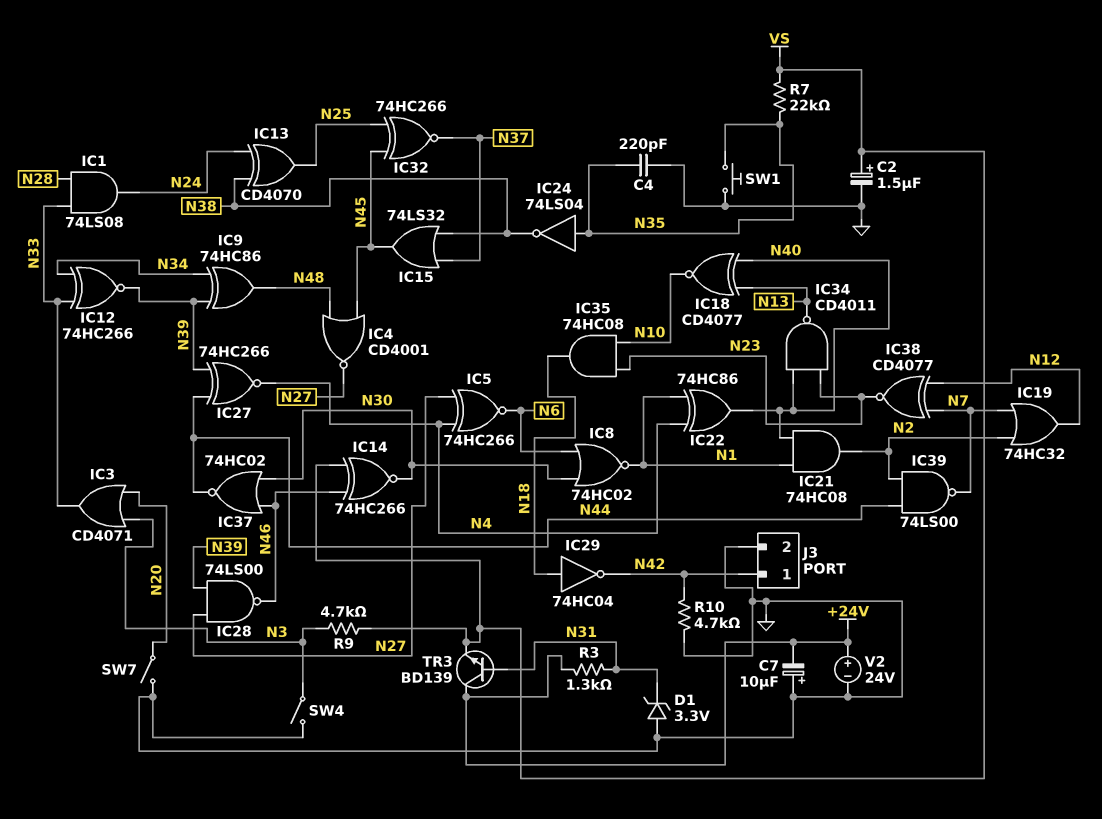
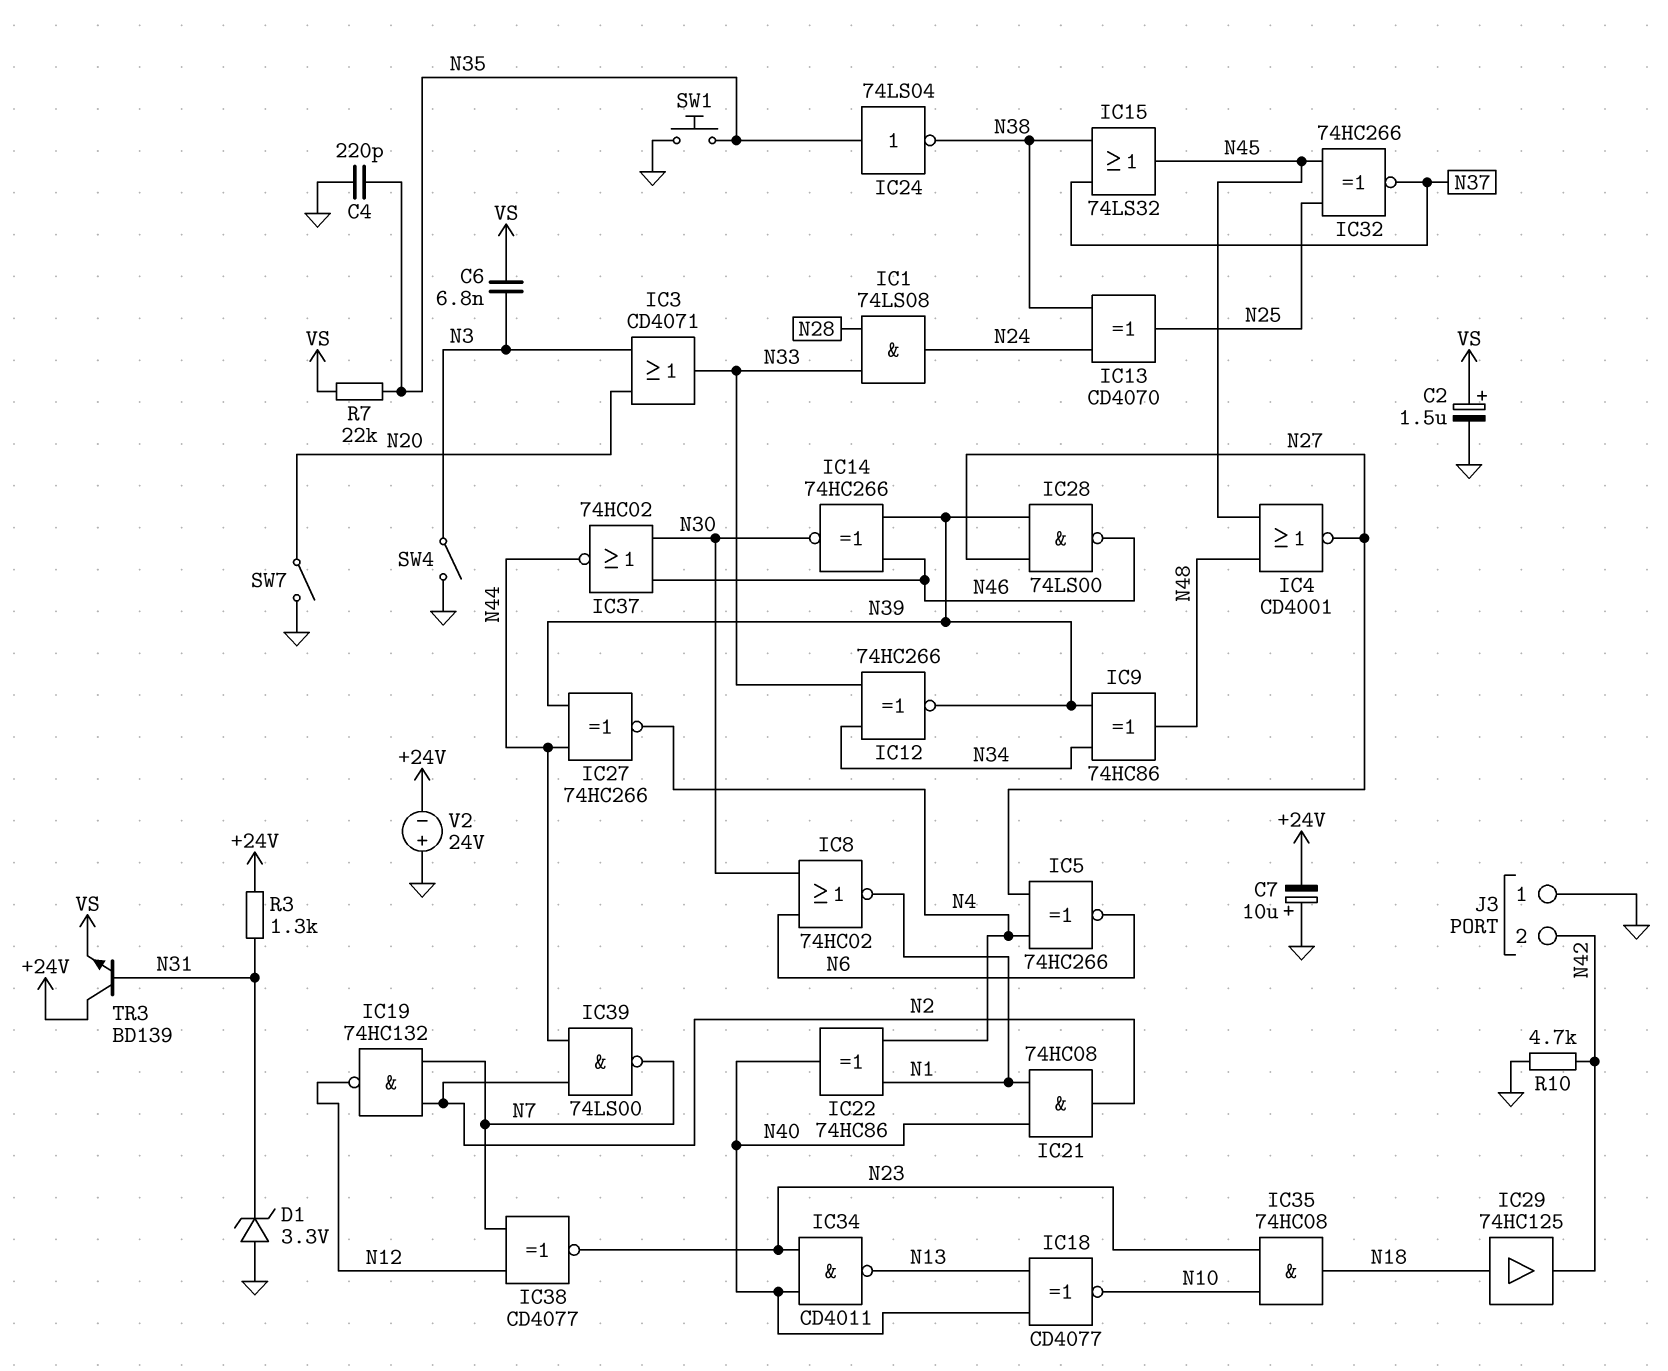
C6: none -> 6.8nF (N3, VS)
IC14: XNOR 74HC266 (in N46, in VS, out N30) -> XNOR 74HC266 (in N39, in N46, out N30)
IC19: OR 74HC32 (in N2, in N7, out N12) -> NAND 74HC132 (in N2, in N7, out N12)
IC29: NOT 74HC04 (in N18, out N42) -> buffer 74HC125 (in N18, out N42)
J3 pin 1: N42 -> GND
J3 pin 2: GND -> N42
R9: 4.7k (N3, VS) -> none
V2: 24V (plus +24V, minus GND) -> 24V (plus GND, minus +24V)

